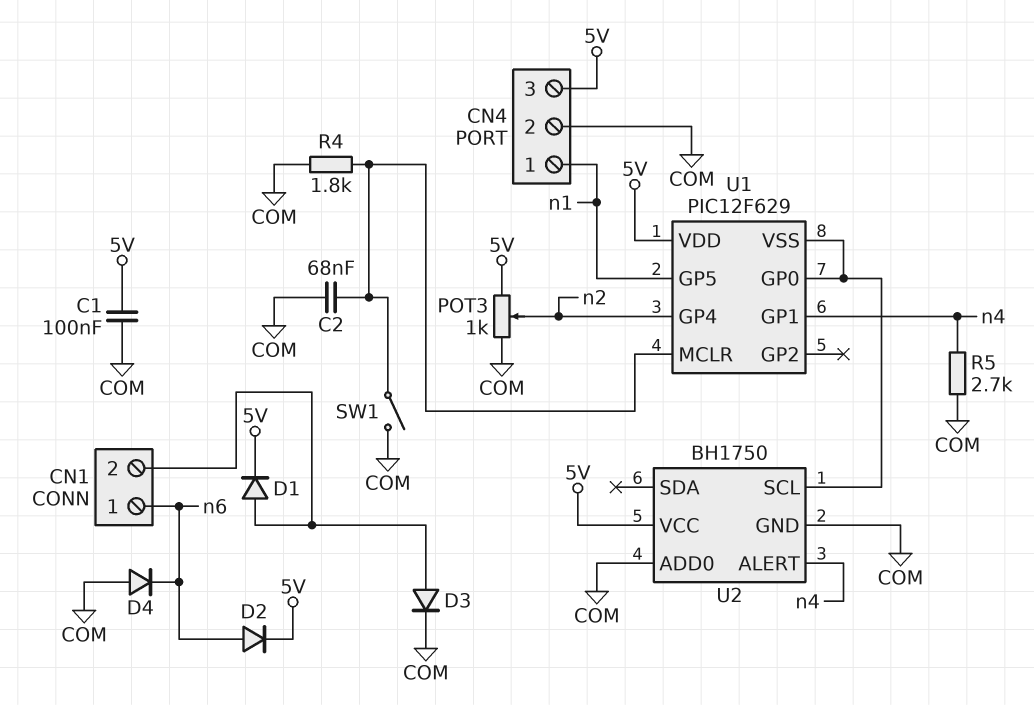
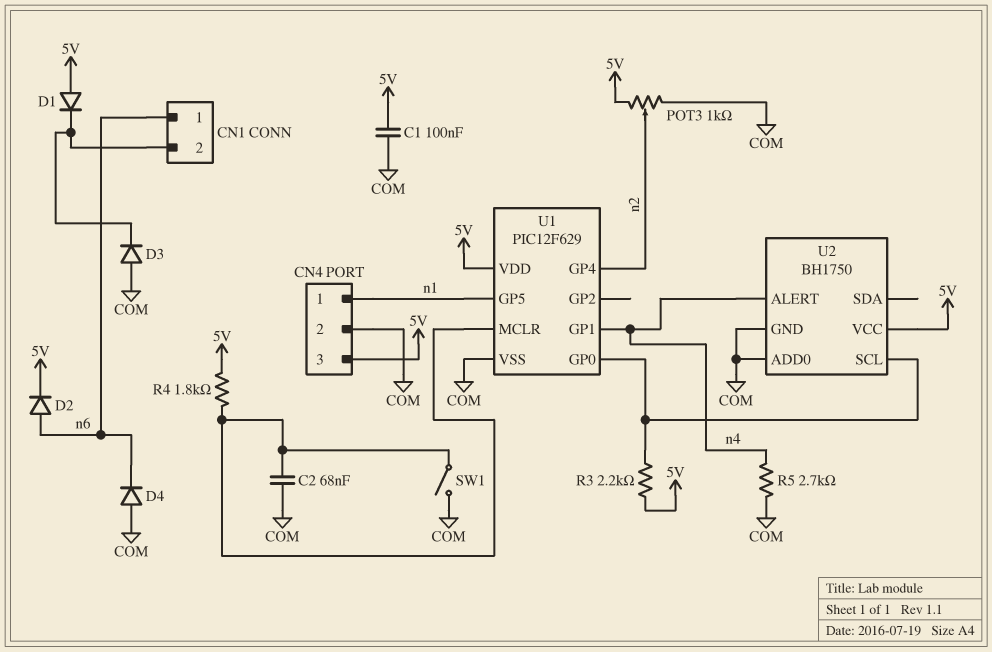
D1: diode (A CN1/2, K 5V) -> diode (A 5V, K CN1/2)
D3: diode (A CN1/2, K COM) -> diode (A COM, K CN1/2)
R3: none -> 2.2k (5V, U1/GP0)
R4: 1.8k (COM, U1/MCLR) -> 1.8k (5V, U1/MCLR)
U1 pin VSS: U1/GP0 -> COM

